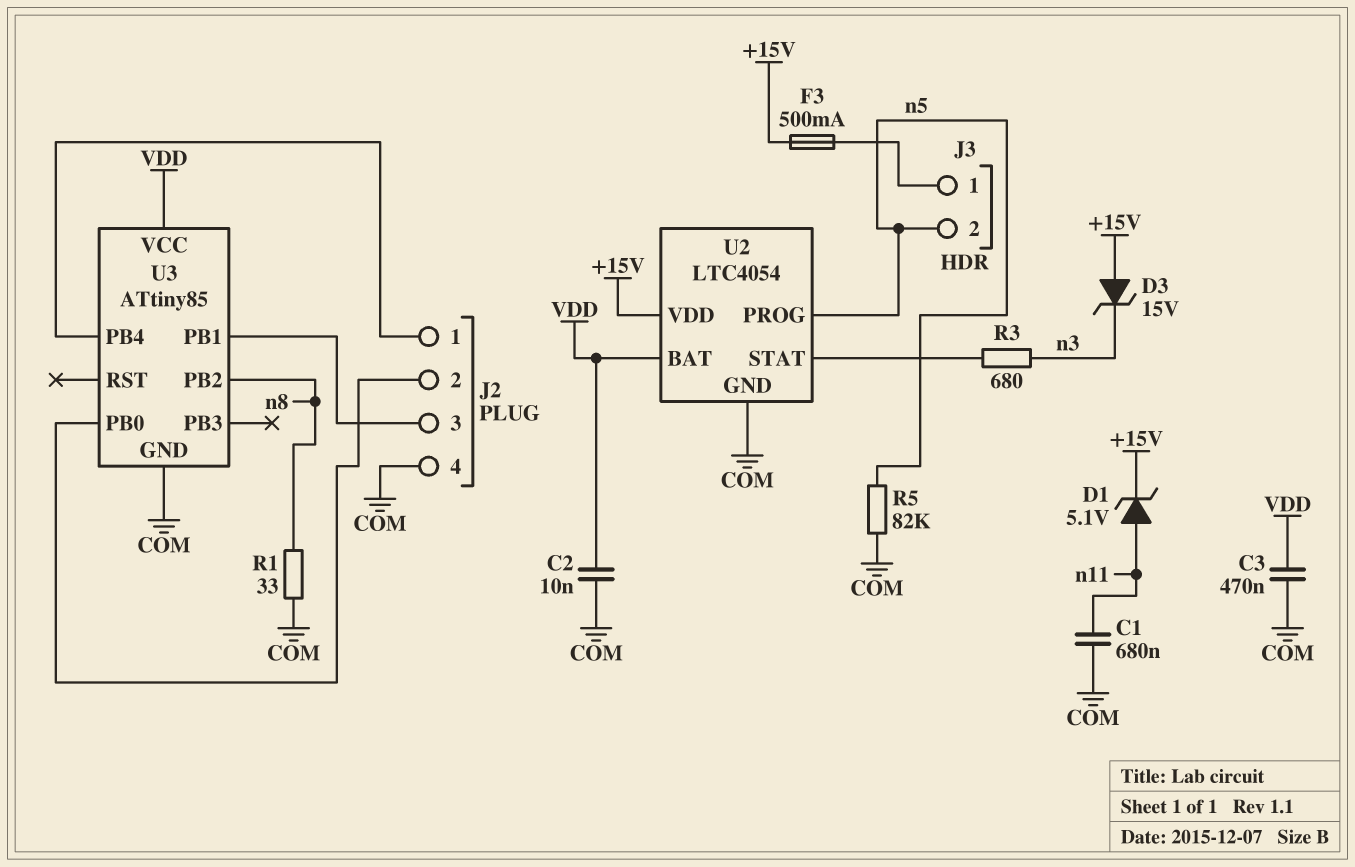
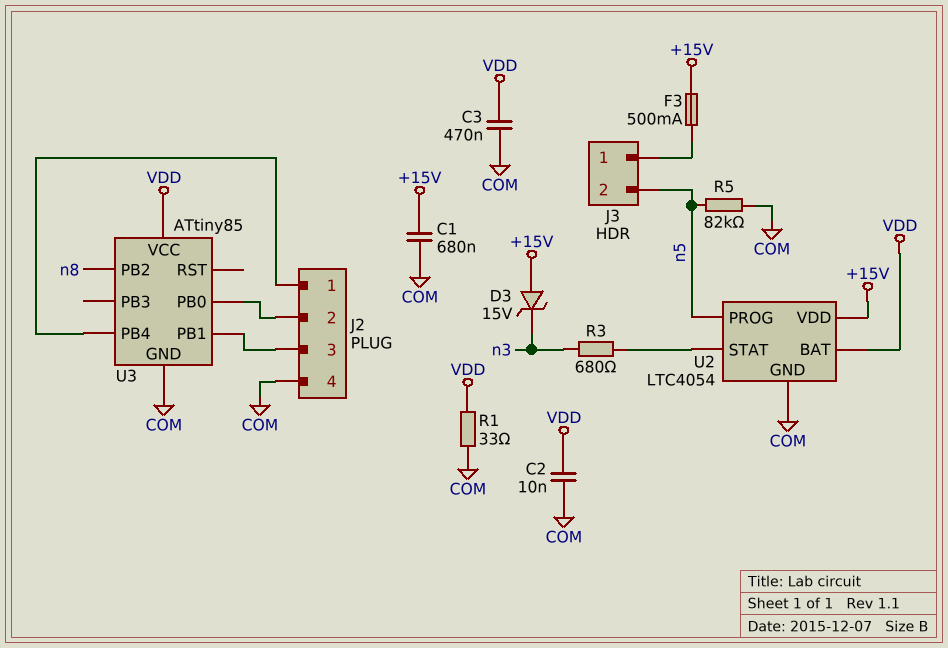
C1: 680nF (COM, n11) -> 680nF (+15V, COM)
D1: zener 5.1V (A n11, K +15V) -> none
R1: 33 (COM, n8) -> 33 (COM, VDD)

